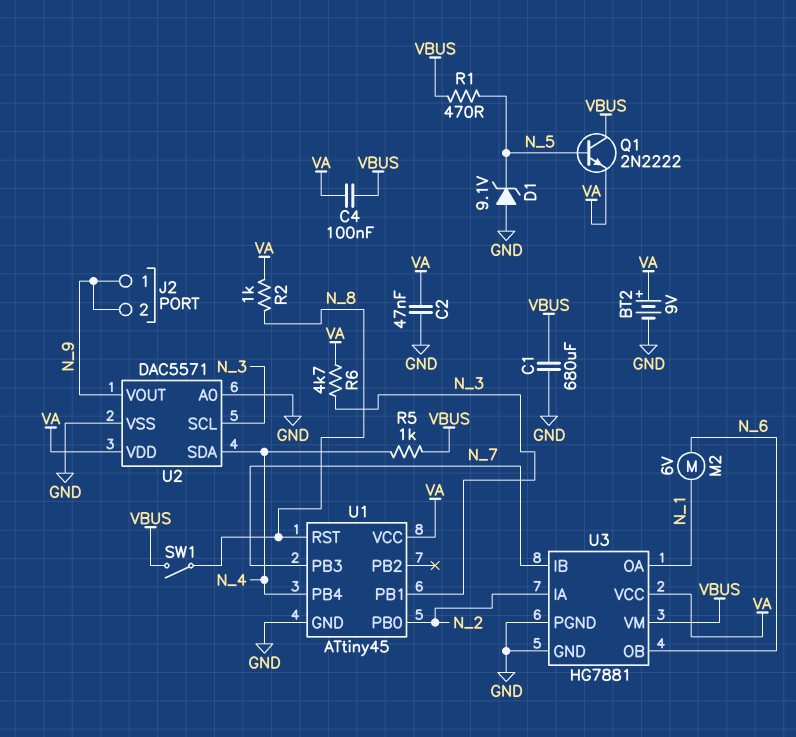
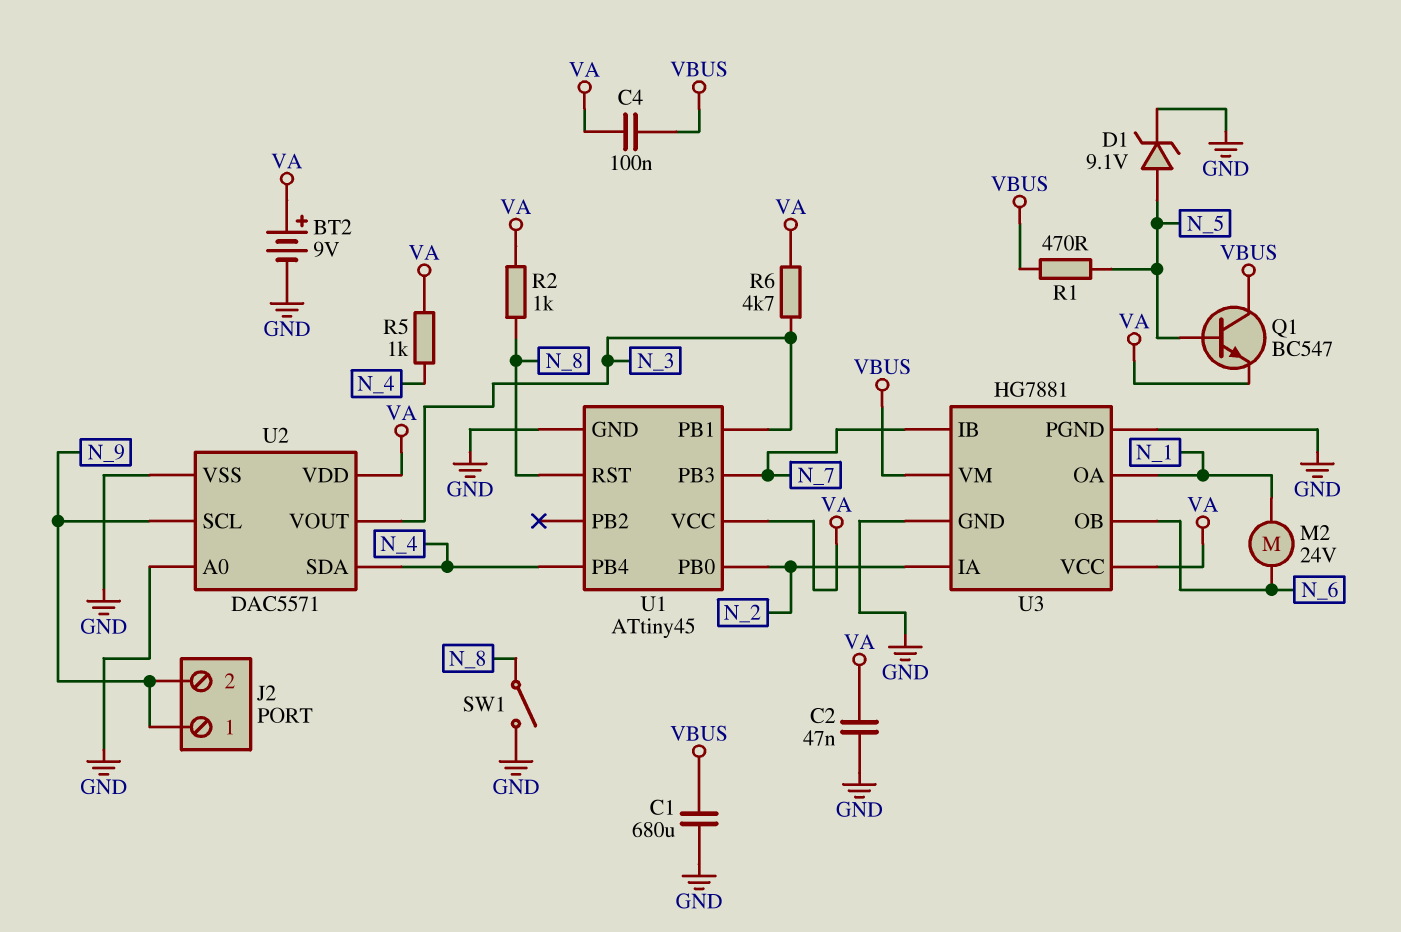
D1: zener 9.1V (A GND, K N_5) -> zener 9.1V (A N_5, K GND)
M2: motor 6V (N_1, N_6) -> motor 24V (N_1, N_6)
Q1: NPN 2N2222 (B N_5, C VBUS, E VA) -> NPN BC547 (B N_5, C VBUS, E VA)
R5: 1k (N_4, VBUS) -> 1k (N_4, VA)
SW1: switch (N_8, VBUS) -> switch (GND, N_8)
U2 pin SCL: N_3 -> N_9
U2 pin VOUT: N_9 -> N_3

